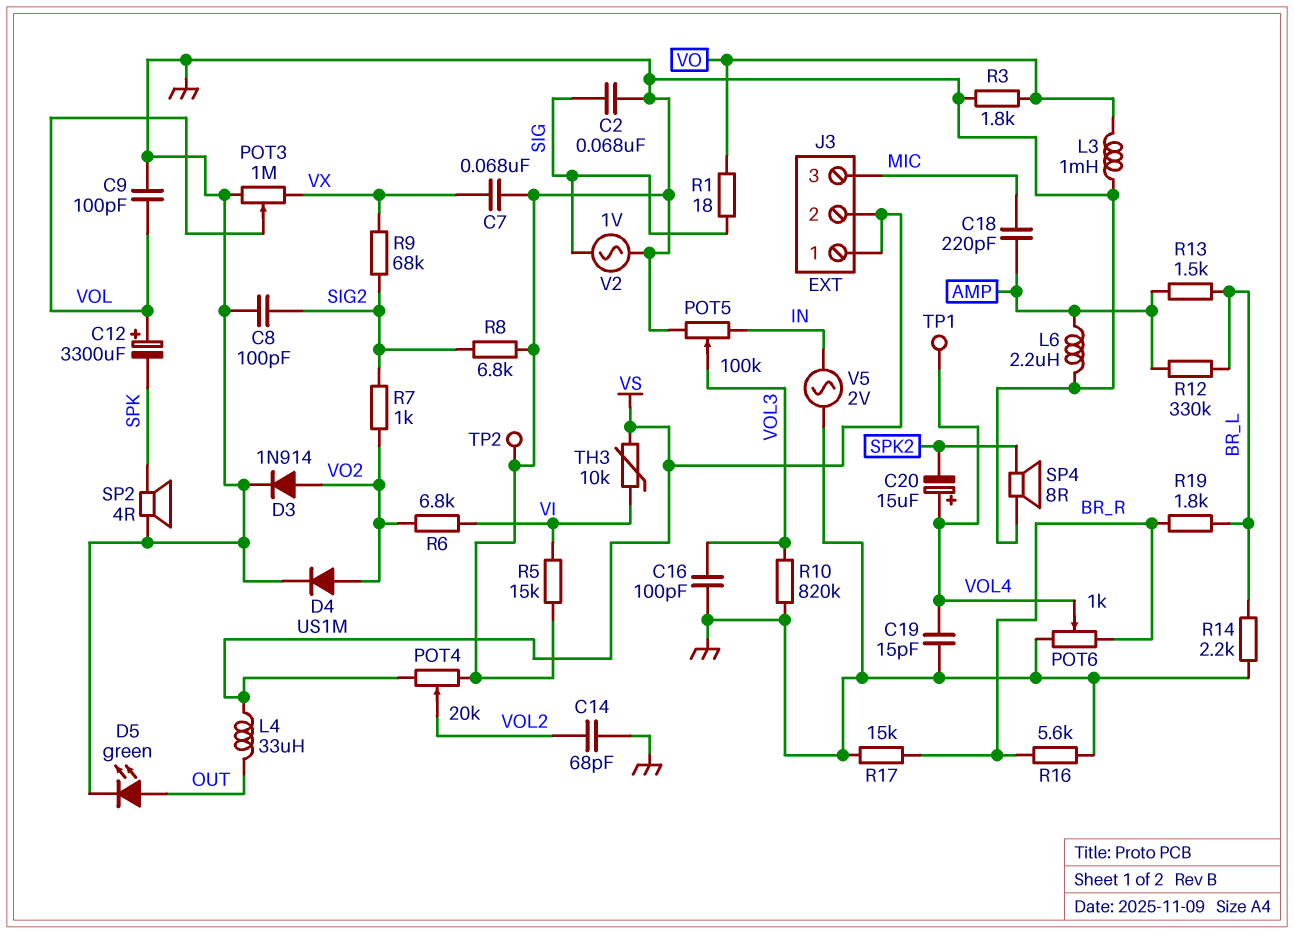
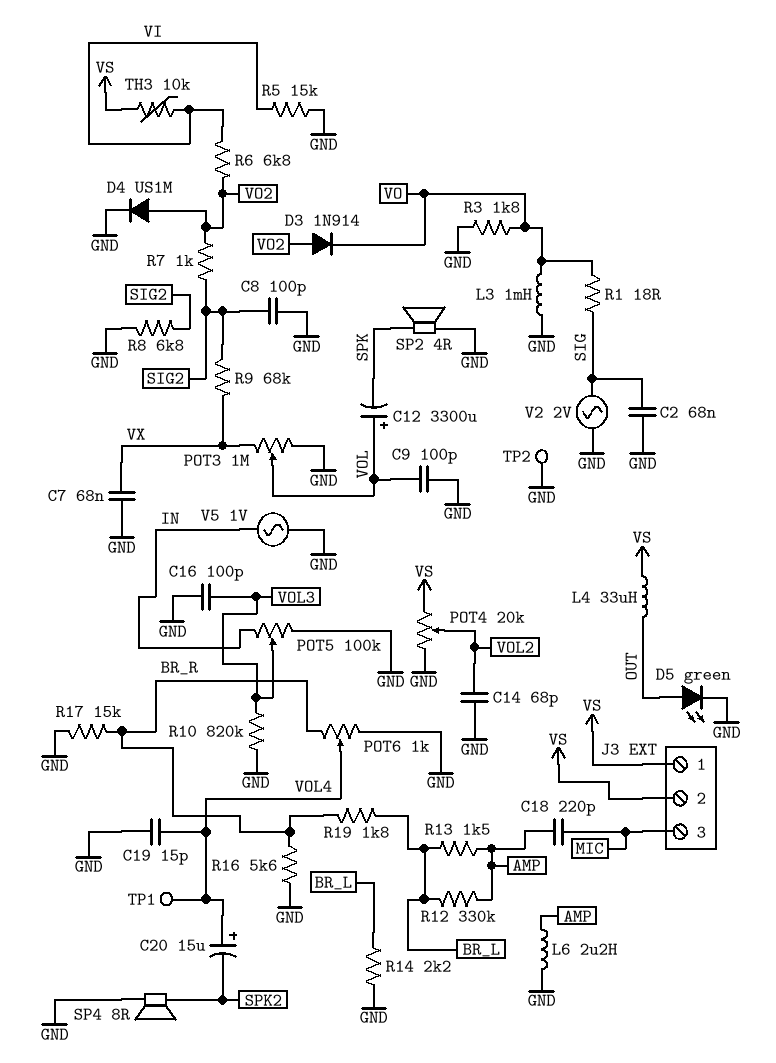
D3: diode 1N914 (A VO2, K GND) -> diode 1N914 (A VO2, K VO)
V2: AC 1V (GND, SIG) -> AC 2V (GND, SIG)
V5: AC 2V (GND, IN) -> AC 1V (GND, IN)

